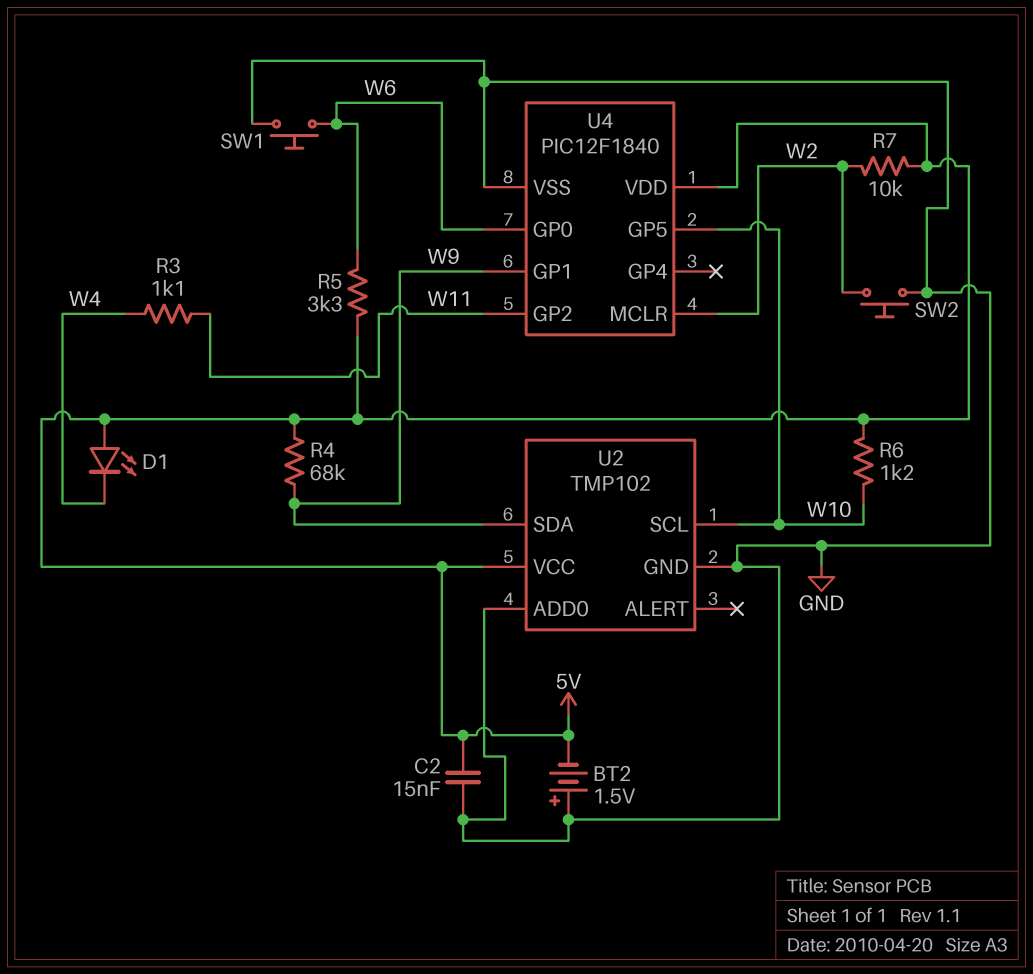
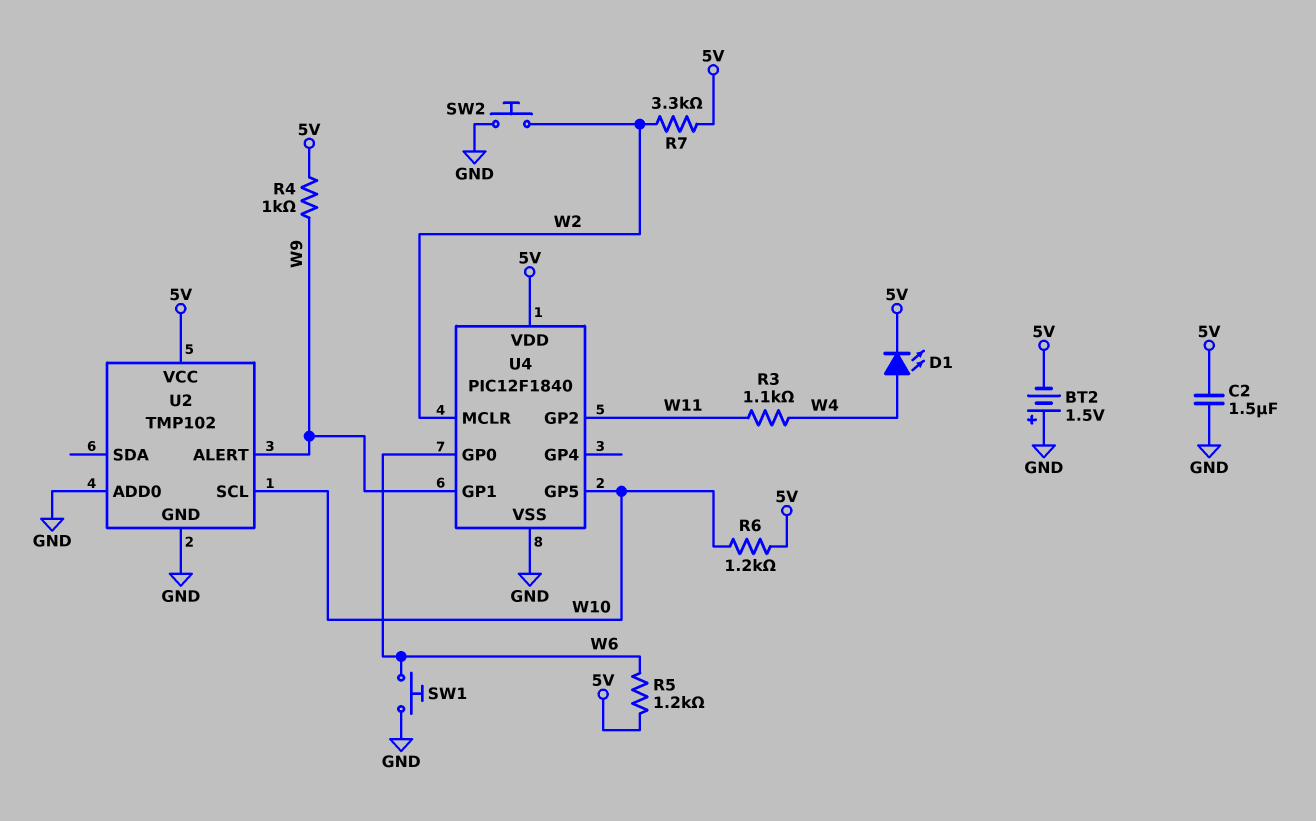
C2: 15nF (5V, GND) -> 1.5uF (5V, GND)
D1: LED (A 5V, K W4) -> LED (A W4, K 5V)
R4: 68k (5V, W9) -> 1k (5V, W9)
R5: 3.3k (5V, W6) -> 1.2k (5V, W6)
R7: 10k (5V, W2) -> 3.3k (5V, W2)
U2 pin ALERT: none -> W9
U2 pin SDA: W9 -> none

